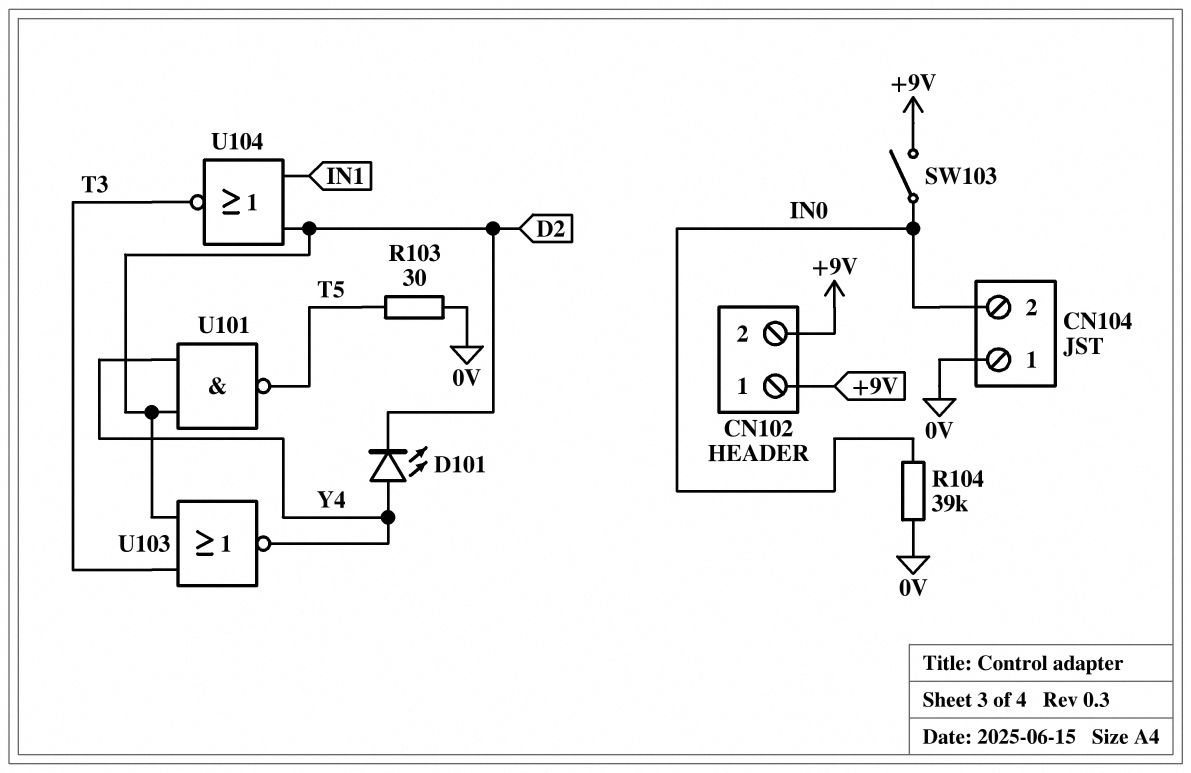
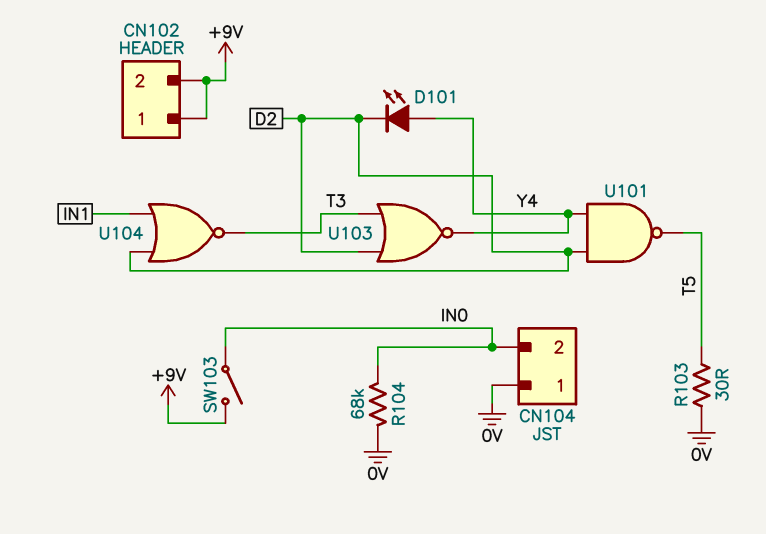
R104: 39k (0V, IN0) -> 68k (0V, IN0)

